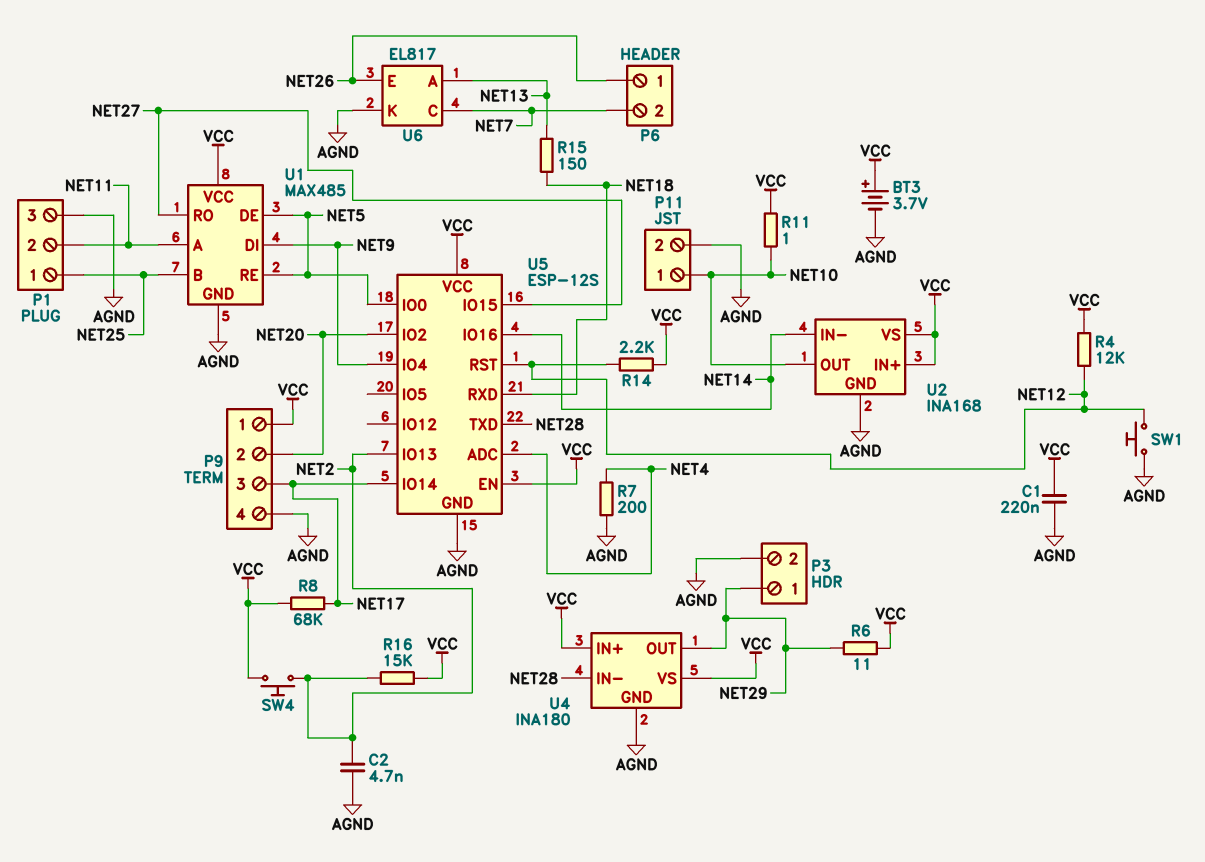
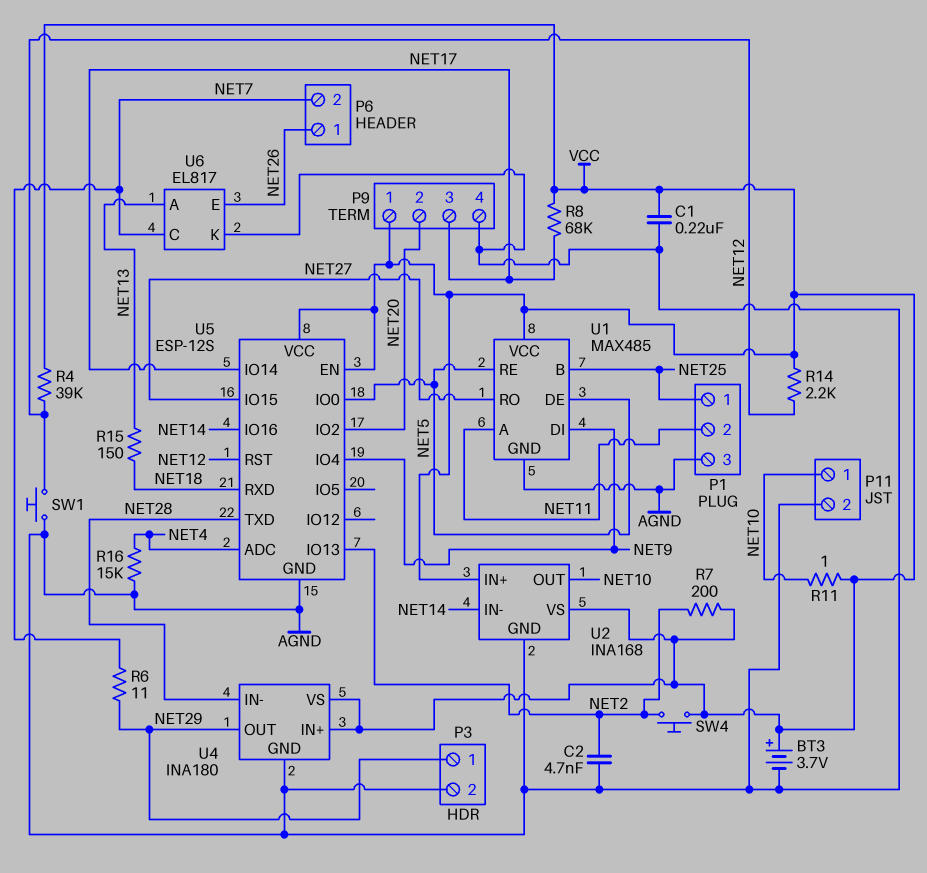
R4: 12k (NET12, VCC) -> 39k (NET12, VCC)
R6: 11 (NET29, VCC) -> 11 (NET7, NET29)
R7: 200 (AGND, NET4) -> 200 (NET2, VCC)
R16: 15k (NET2, VCC) -> 15k (AGND, NET4)

